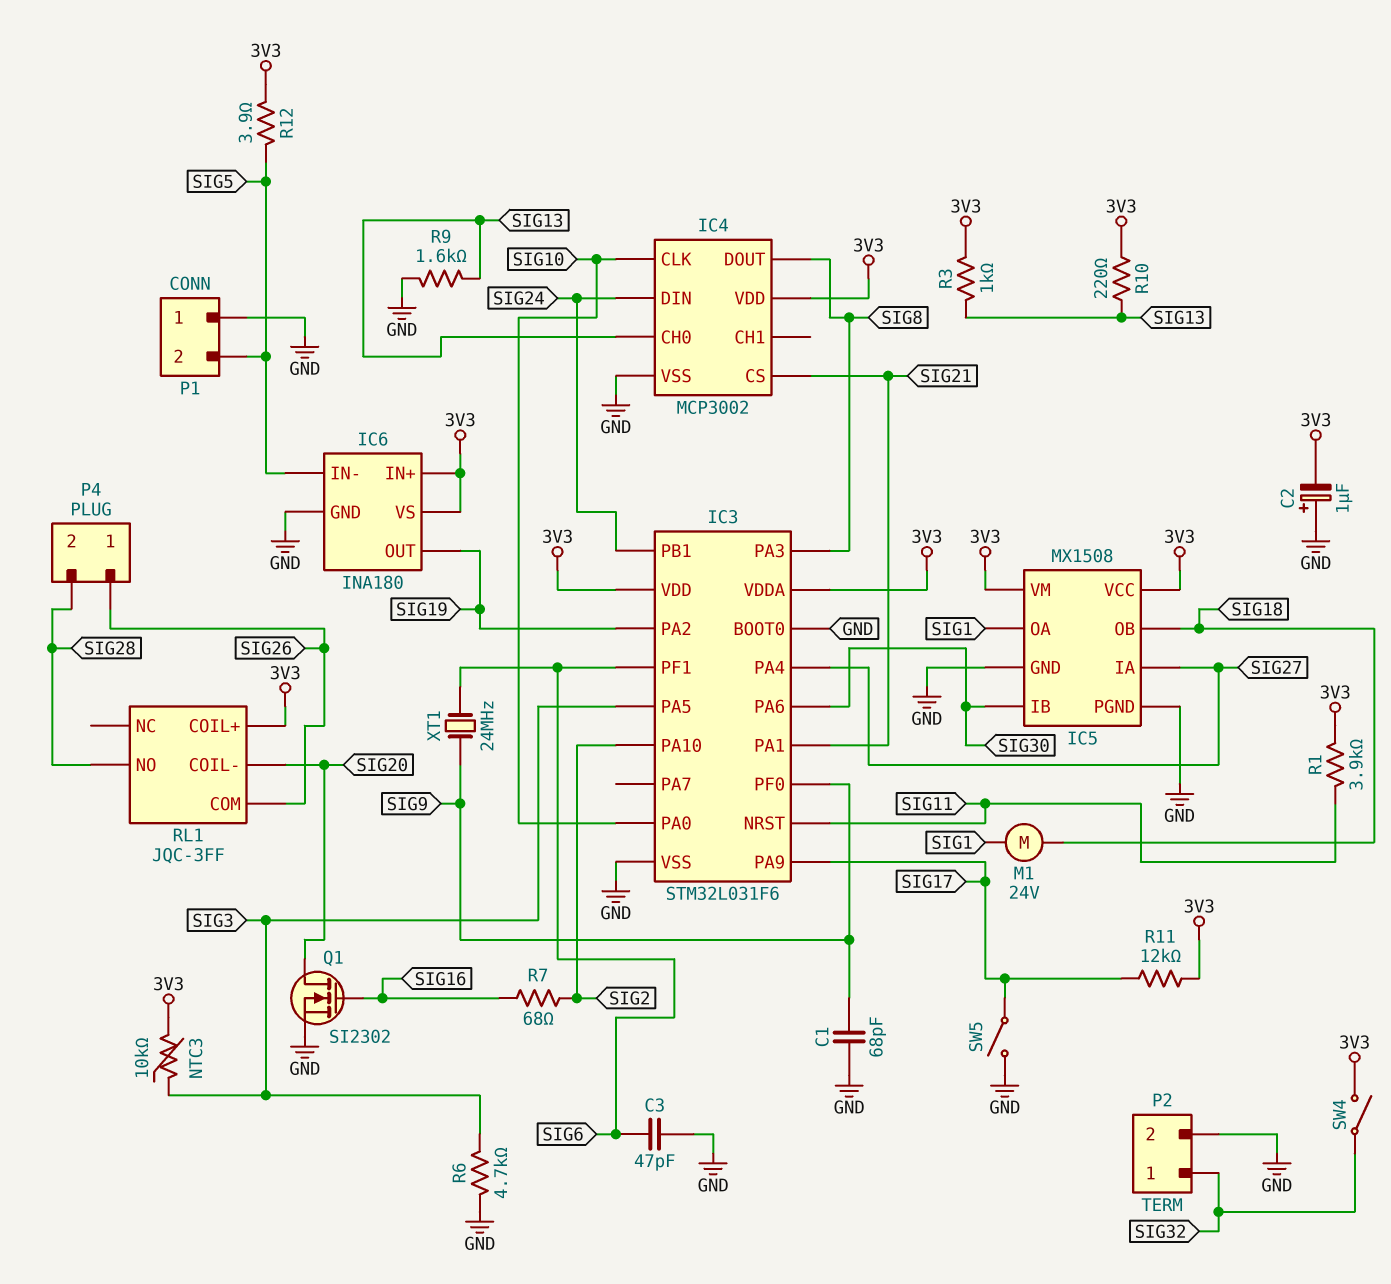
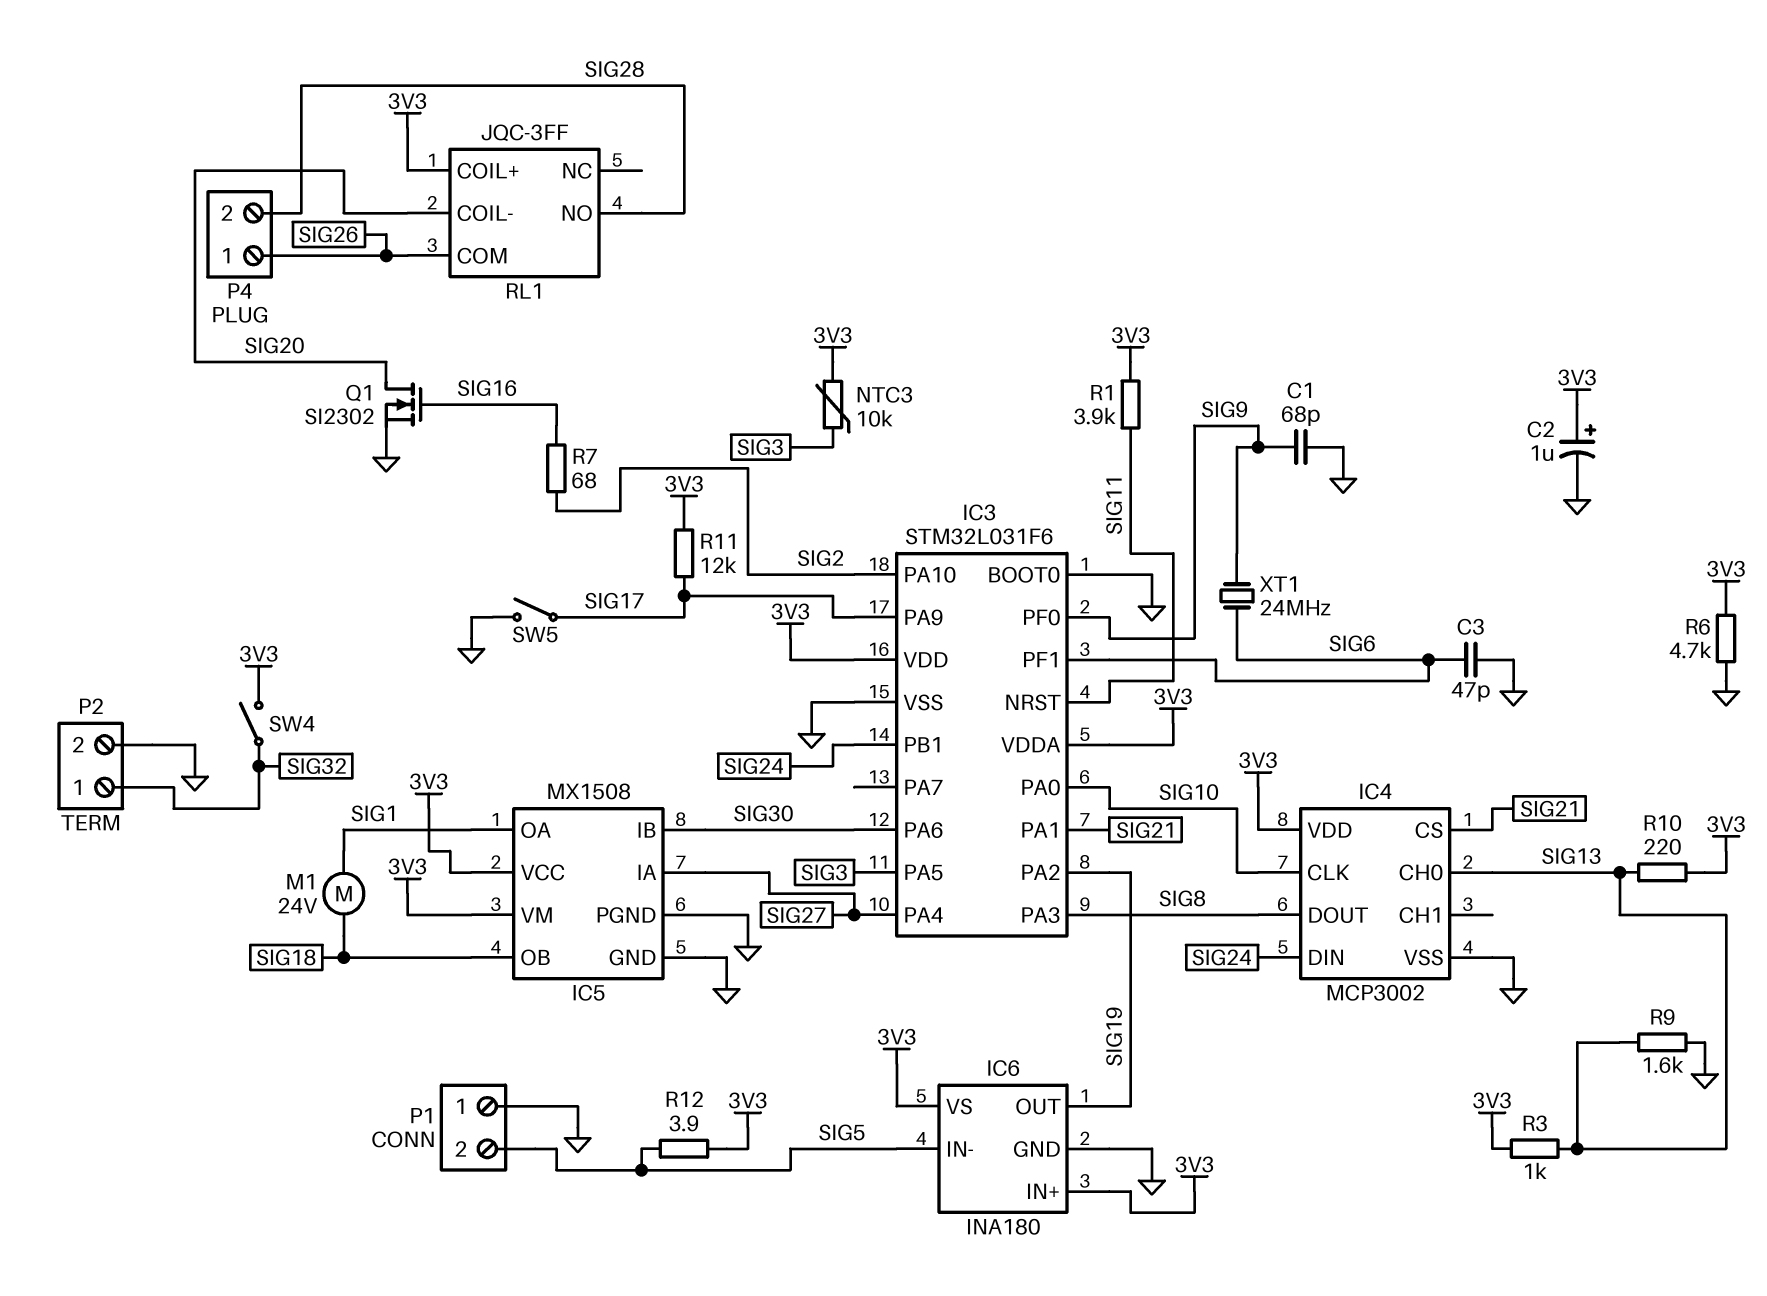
C2: 1uF (plus GND, minus 3V3) -> 1uF (plus 3V3, minus GND)
R6: 4.7k (GND, SIG3) -> 4.7k (3V3, GND)

